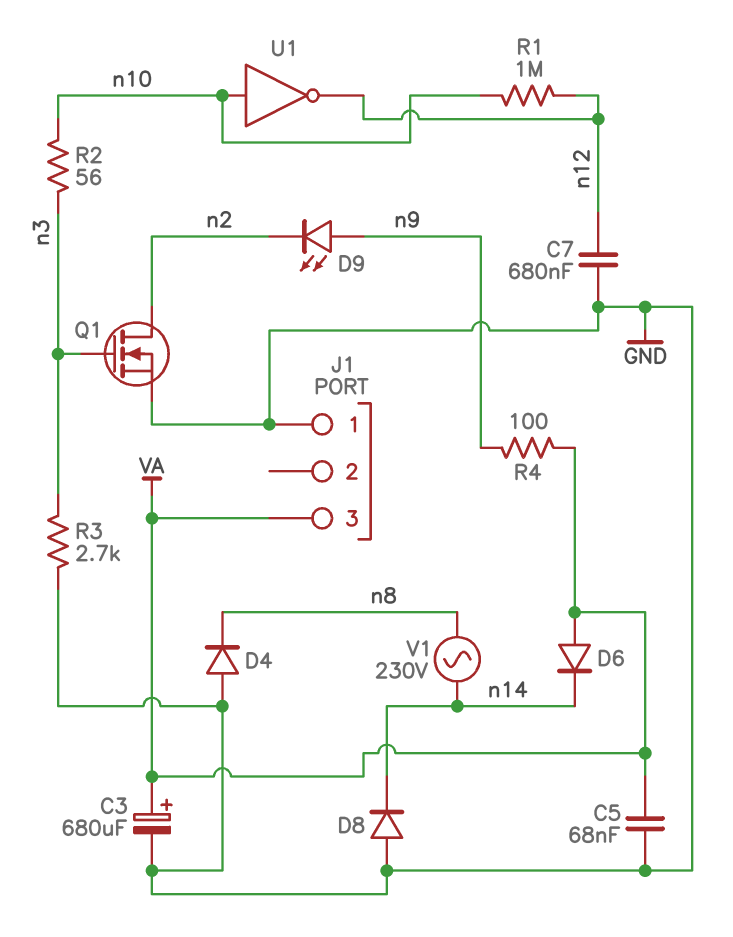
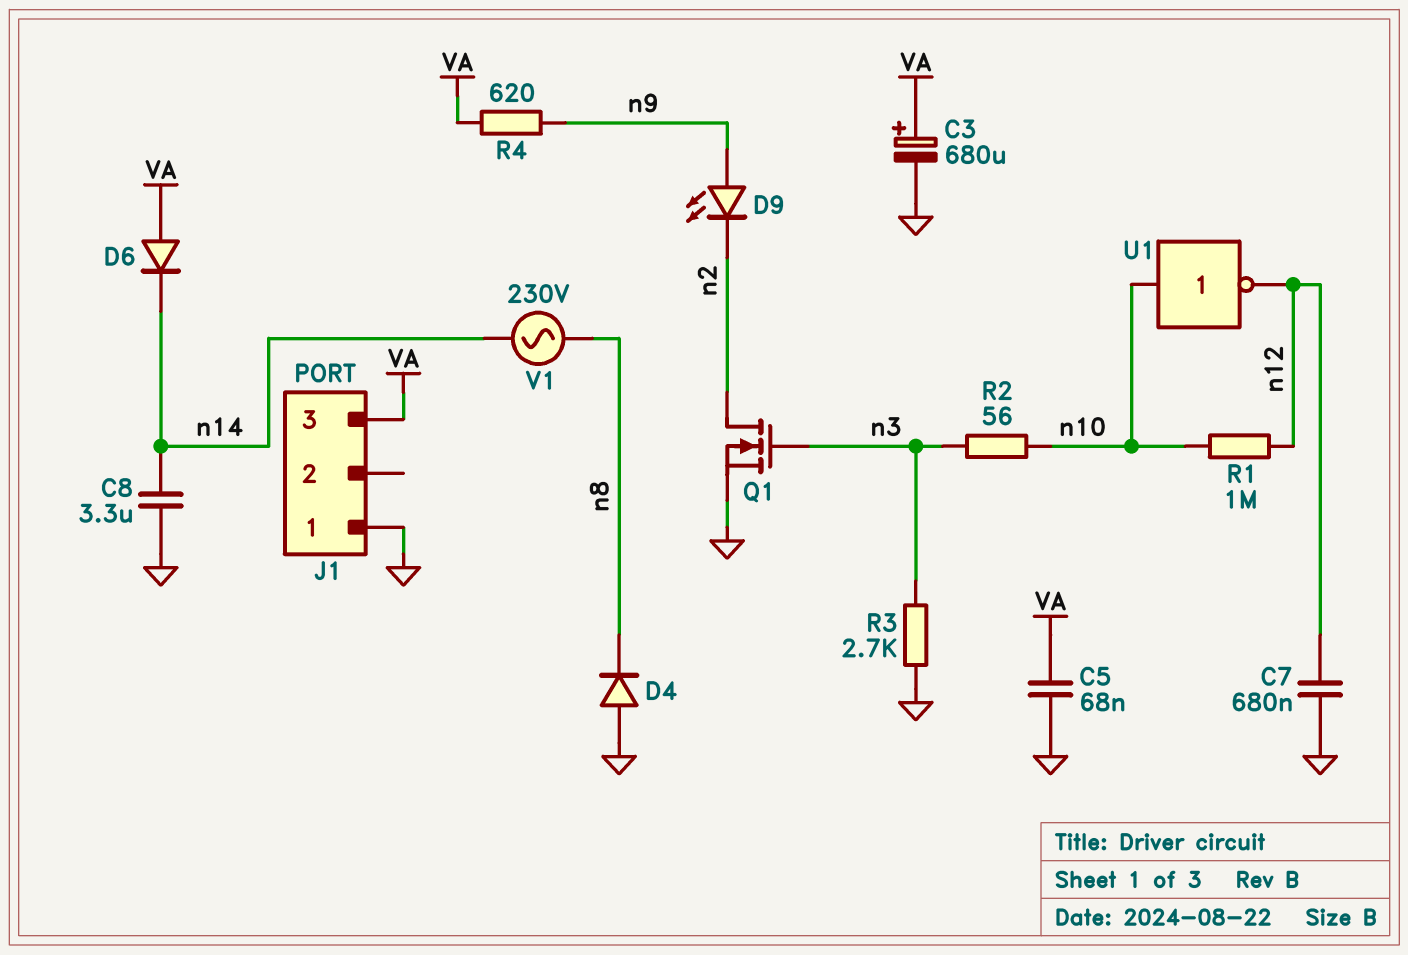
C8: none -> 3.3uF (GND, n14)
D8: diode (A GND, K n14) -> none
R4: 100 (VA, n9) -> 620 (VA, n9)

